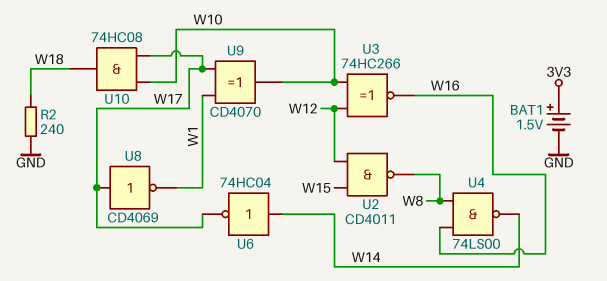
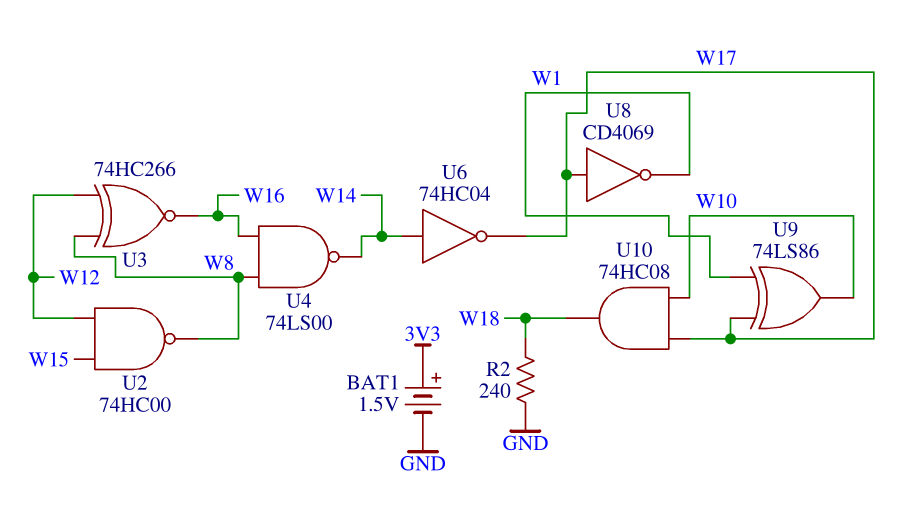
U2: NAND CD4011 (in W12, in W15, out W8) -> NAND 74HC00 (in W12, in W15, out W8)
U3: XNOR 74HC266 (in W10, in W12, out W16) -> XNOR 74HC266 (in W8, in W12, out W16)
U9: XOR CD4070 (in W1, in W17, out W10) -> XOR 74LS86 (in W1, in W17, out W10)

